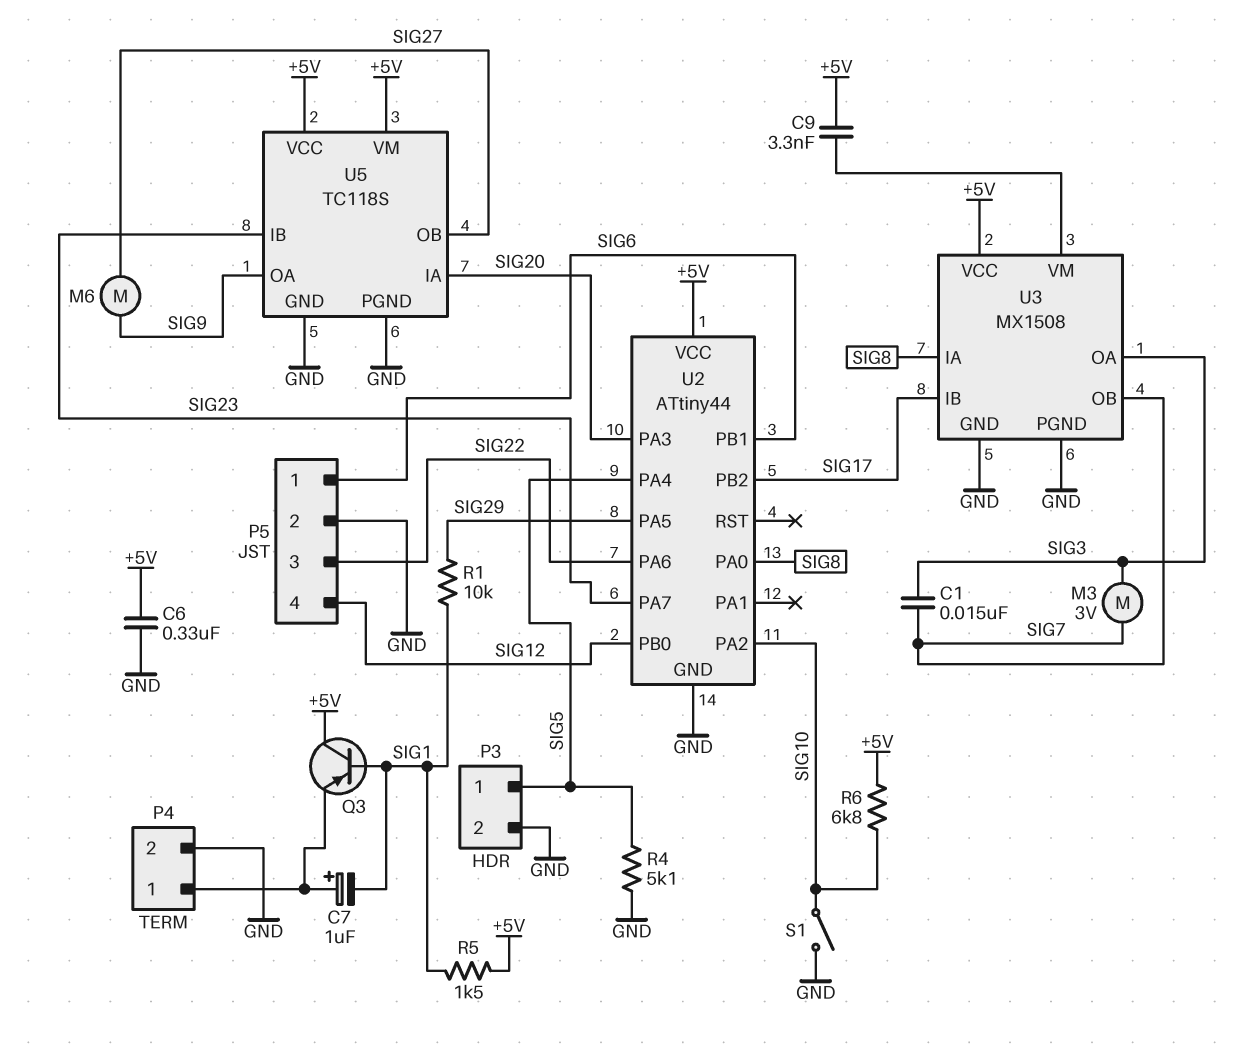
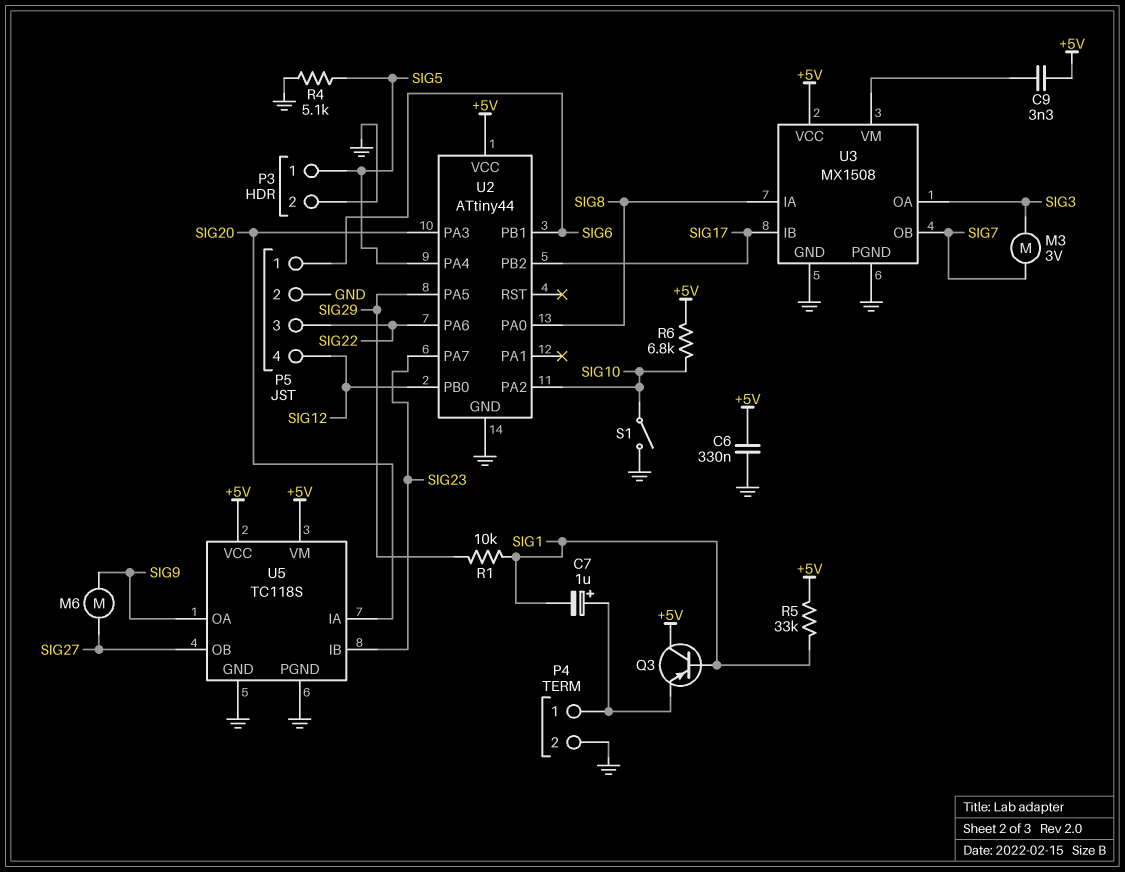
C1: 15nF (SIG3, SIG7) -> none
R5: 1.5k (+5V, SIG1) -> 33k (+5V, SIG1)

